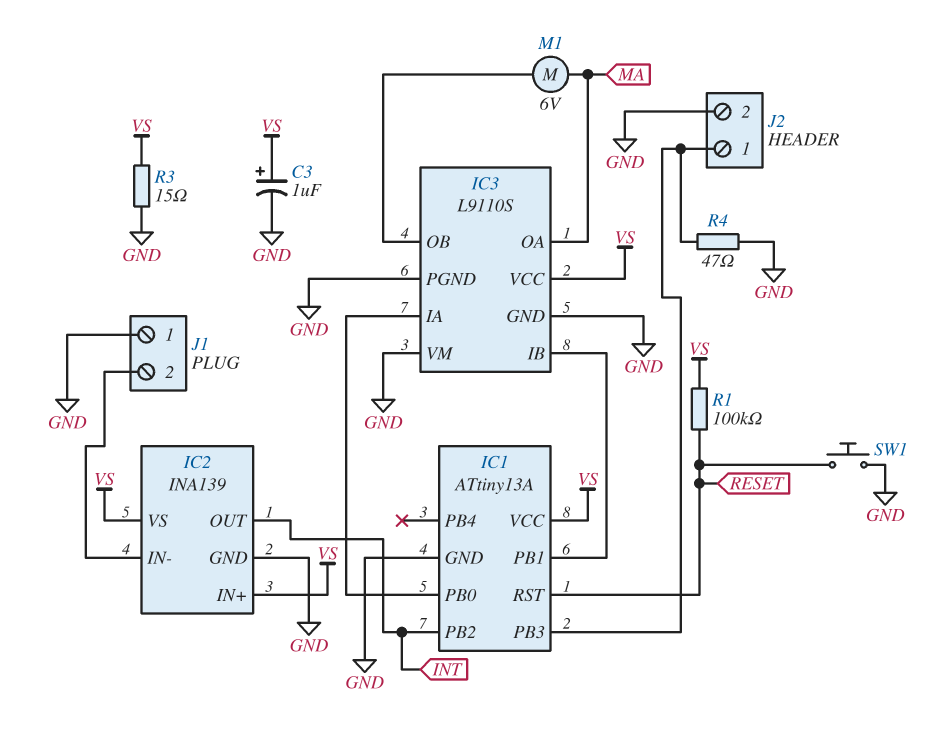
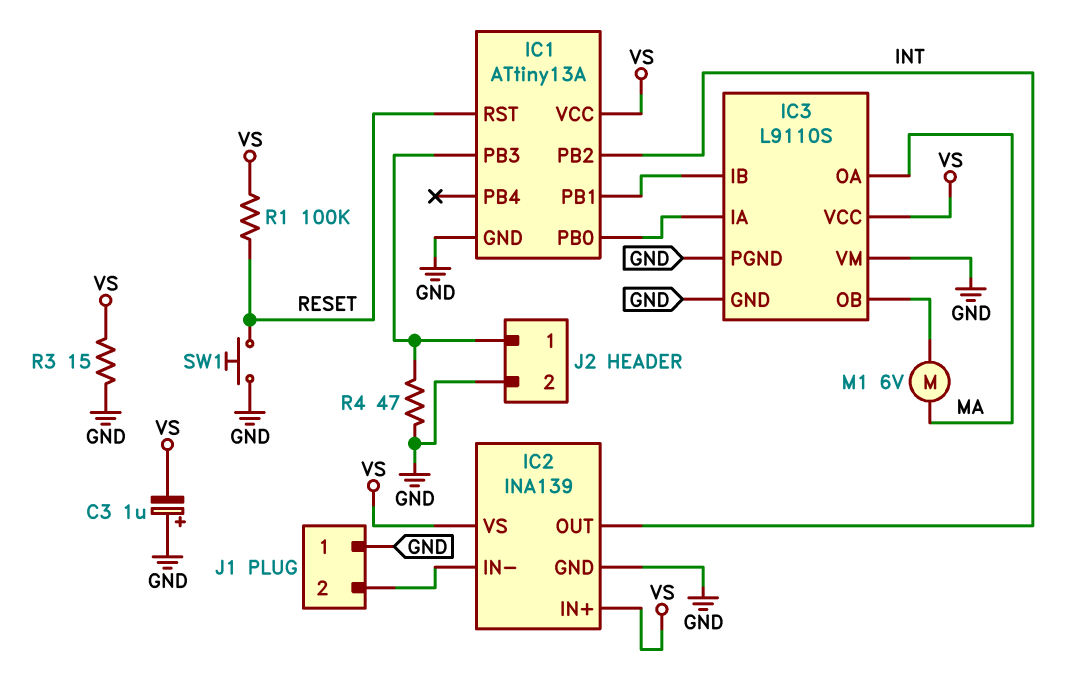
C3: 1uF (plus VS, minus GND) -> 1uF (plus GND, minus VS)

